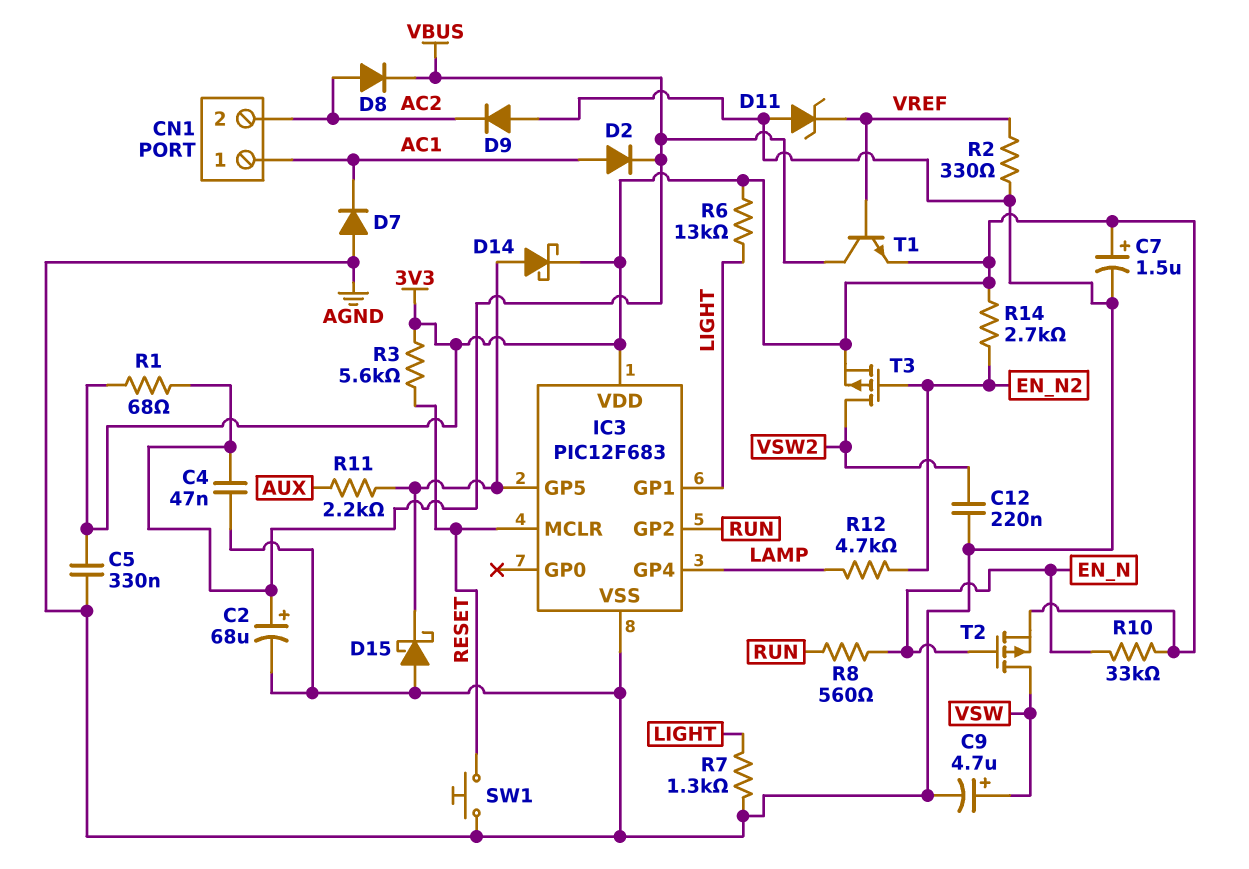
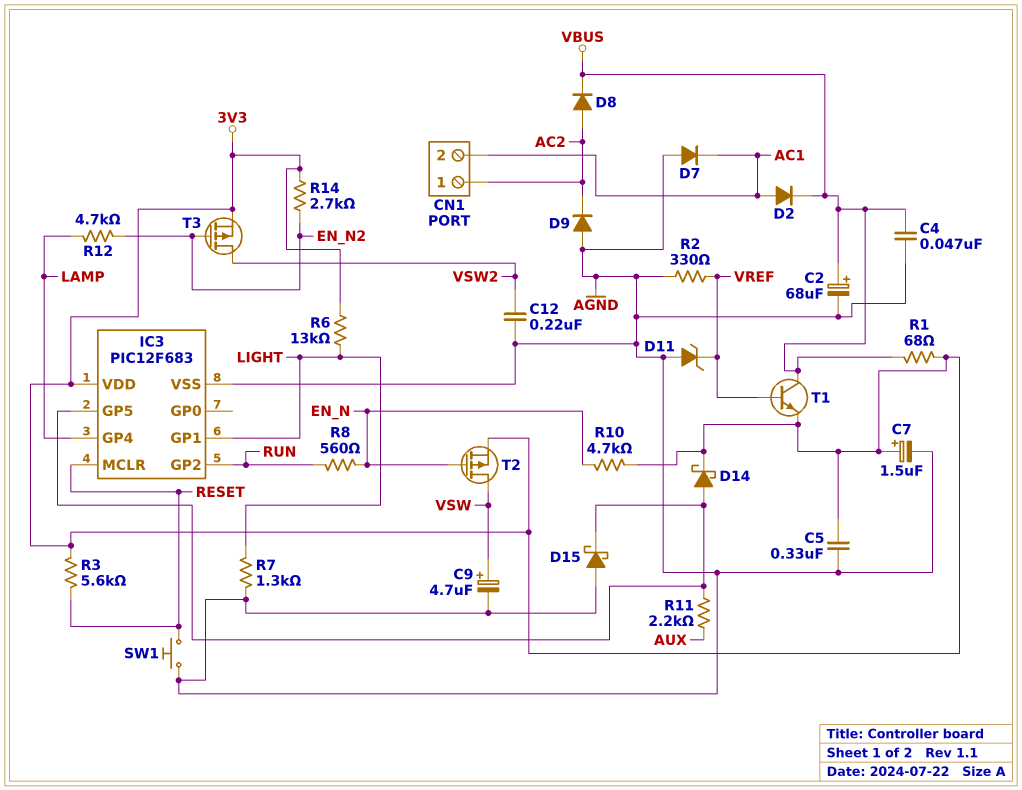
CN1 pin 1: AC1 -> AC2
CN1 pin 2: AC2 -> AC1
R10: 33k (3V3, EN_N) -> 4.7k (3V3, EN_N)

